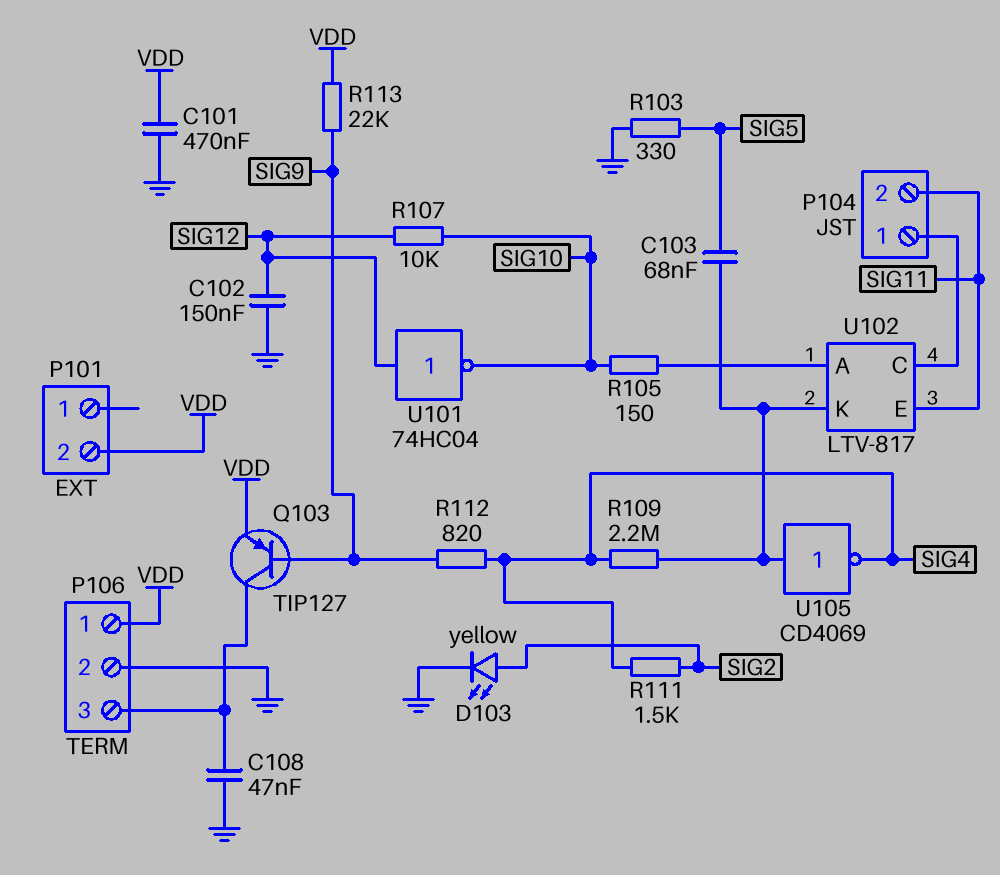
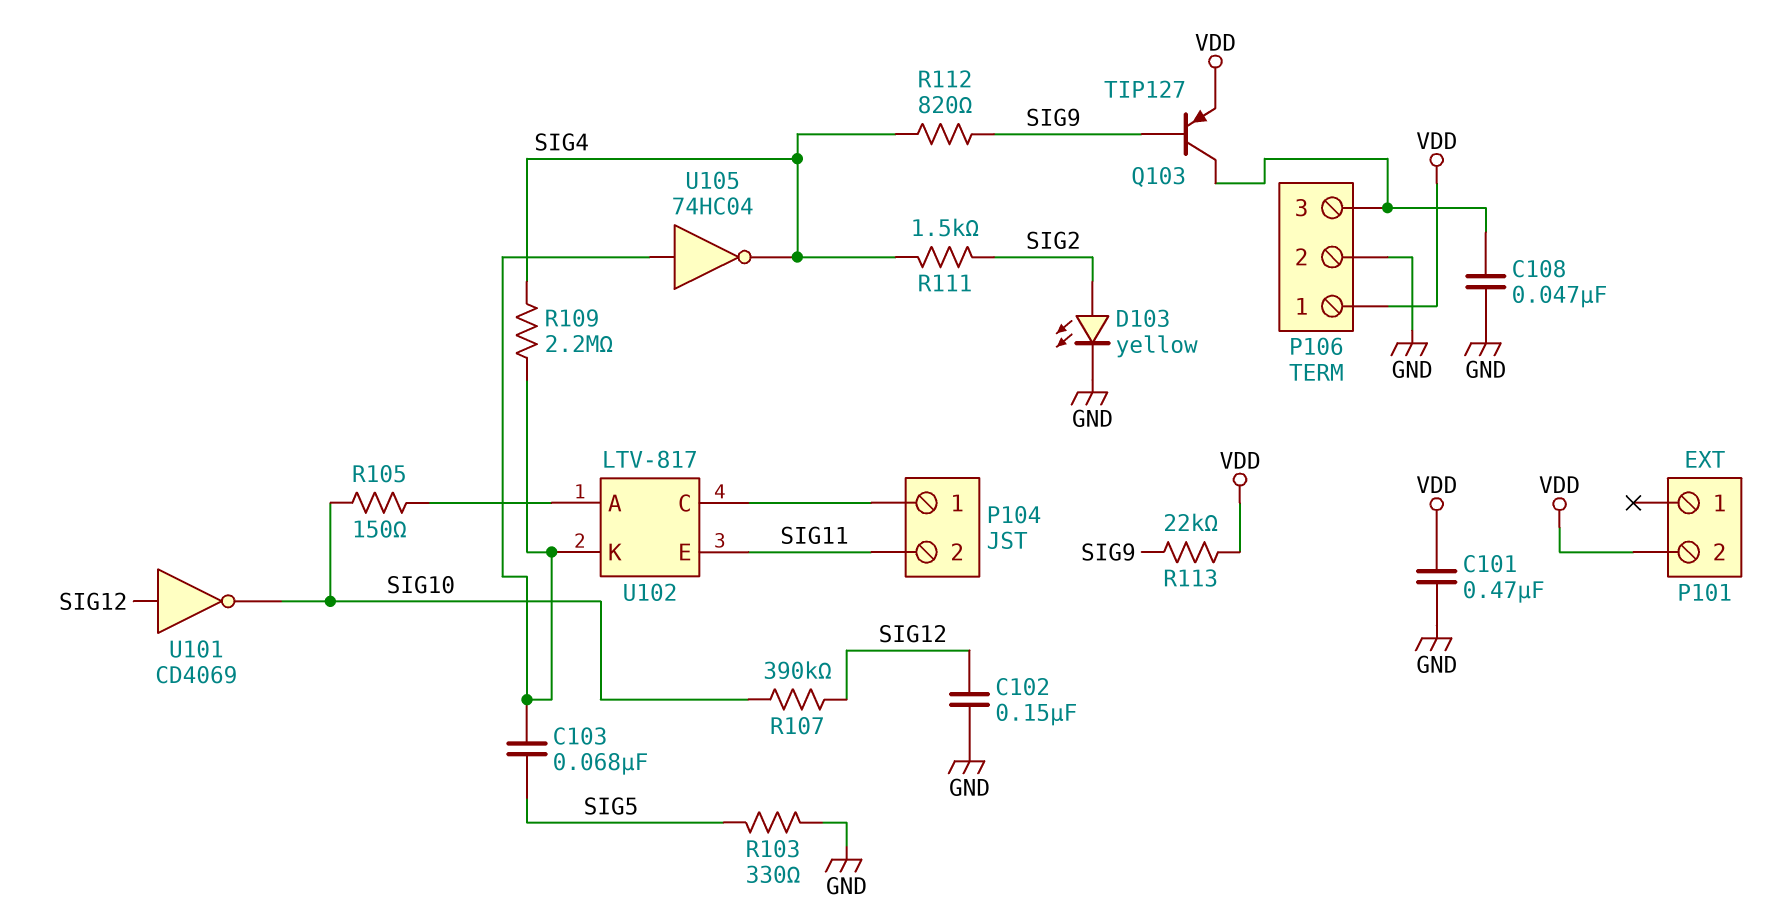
R107: 10k (SIG10, SIG12) -> 390k (SIG10, SIG12)
U101: NOT 74HC04 (in SIG12, out SIG10) -> NOT CD4069 (in SIG12, out SIG10)
U105: NOT CD4069 (in U102/K, out SIG4) -> NOT 74HC04 (in U102/K, out SIG4)

